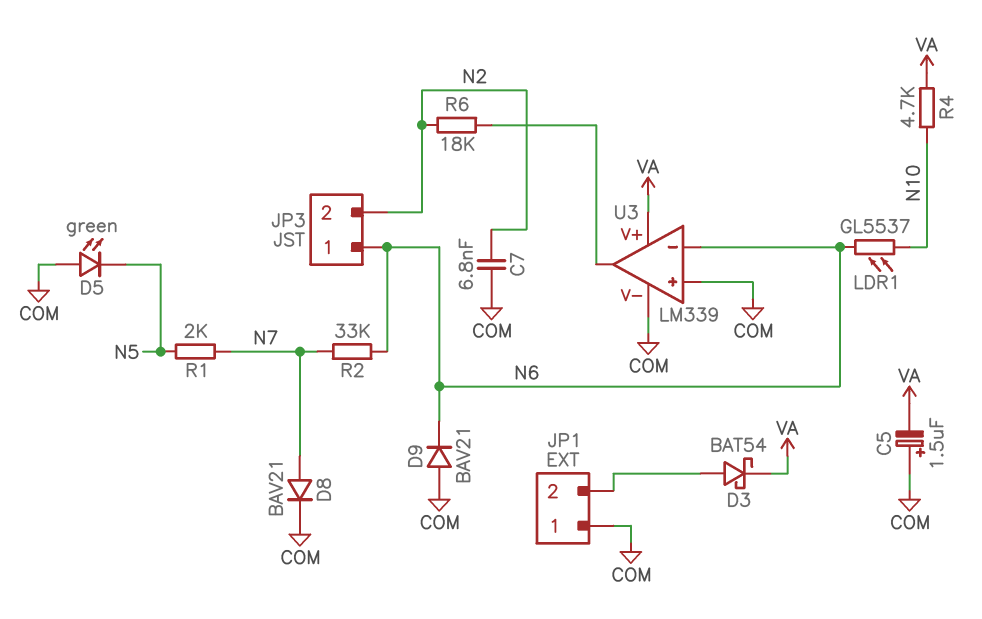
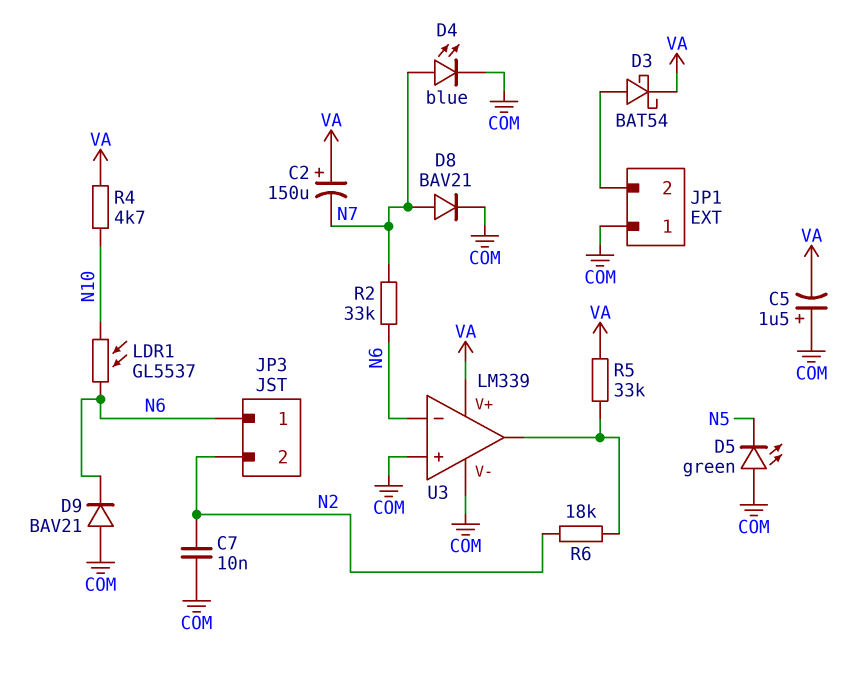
C2: none -> 150uF (plus VA, minus N7)
C7: 6.8nF (COM, N2) -> 10nF (COM, N2)
D4: none -> LED blue (A N7, K COM)
R1: 2k (N5, N7) -> none
R5: none -> 33k (U3/out, VA)

